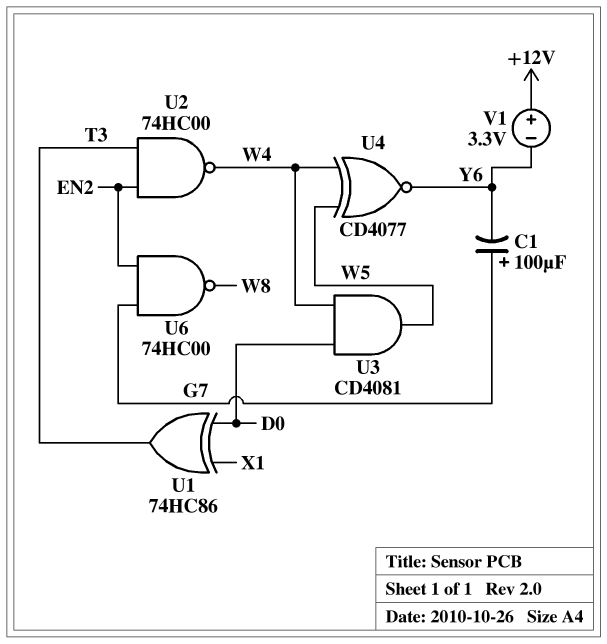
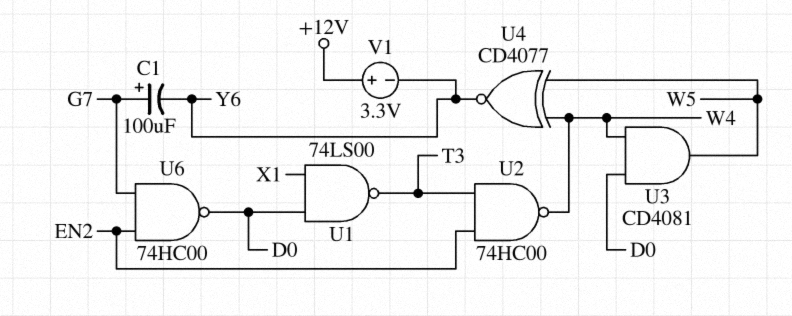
U1: XOR 74HC86 (in D0, in X1, out T3) -> NAND 74LS00 (in D0, in X1, out T3)
U6: NAND 74HC00 (in EN2, in G7, out W8) -> NAND 74HC00 (in EN2, in G7, out D0)

